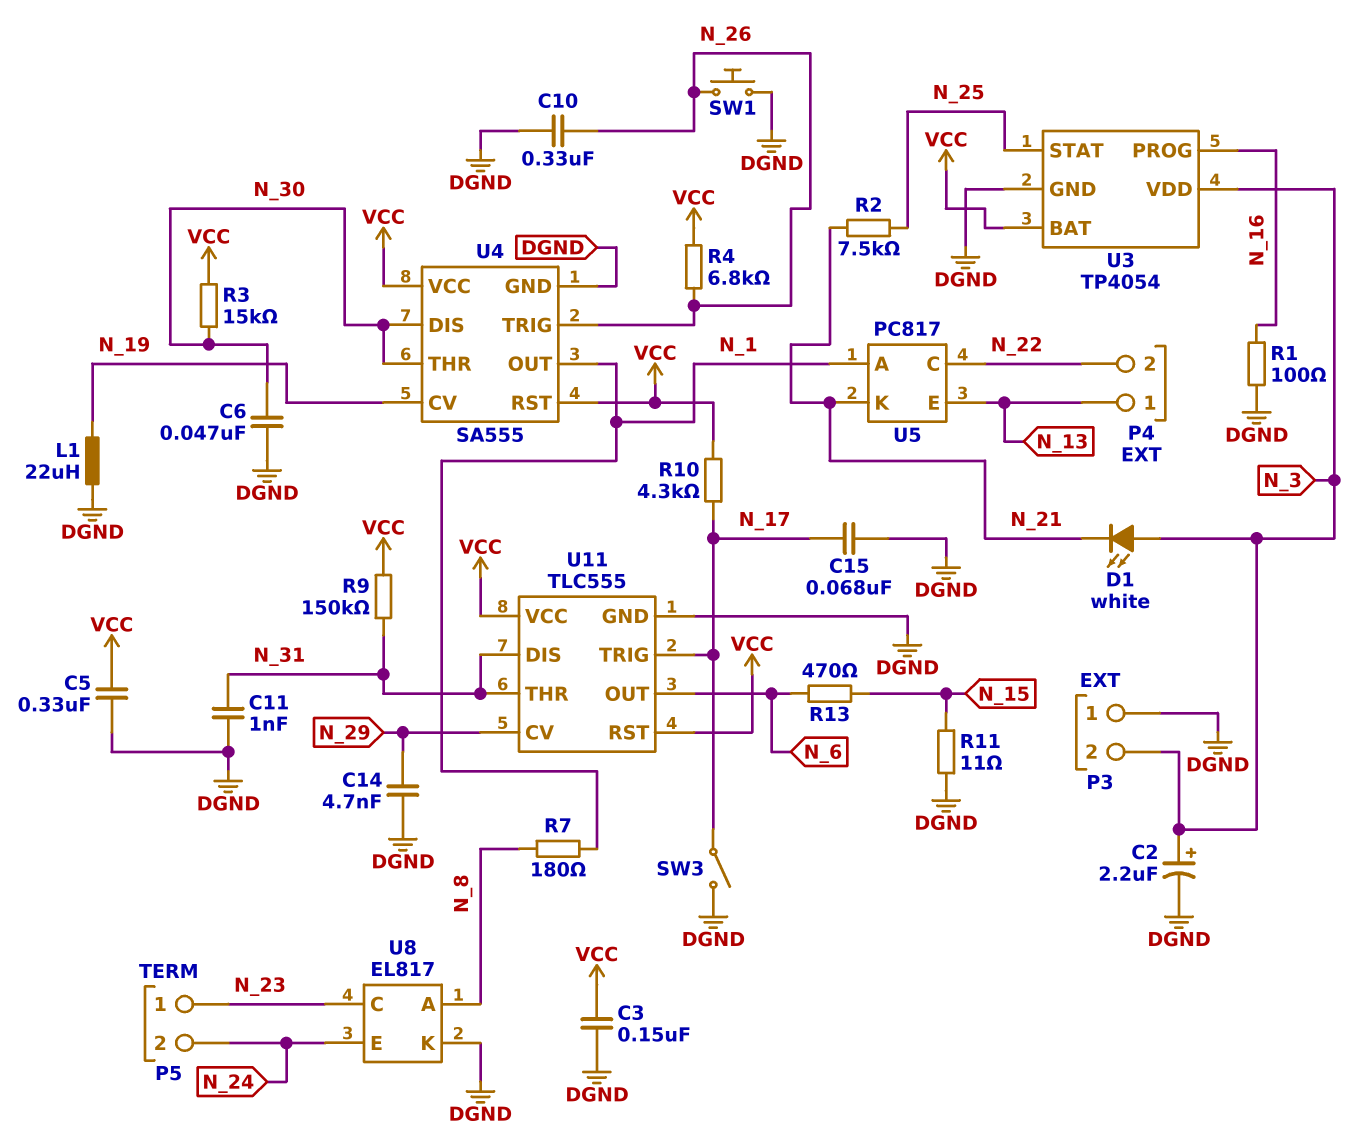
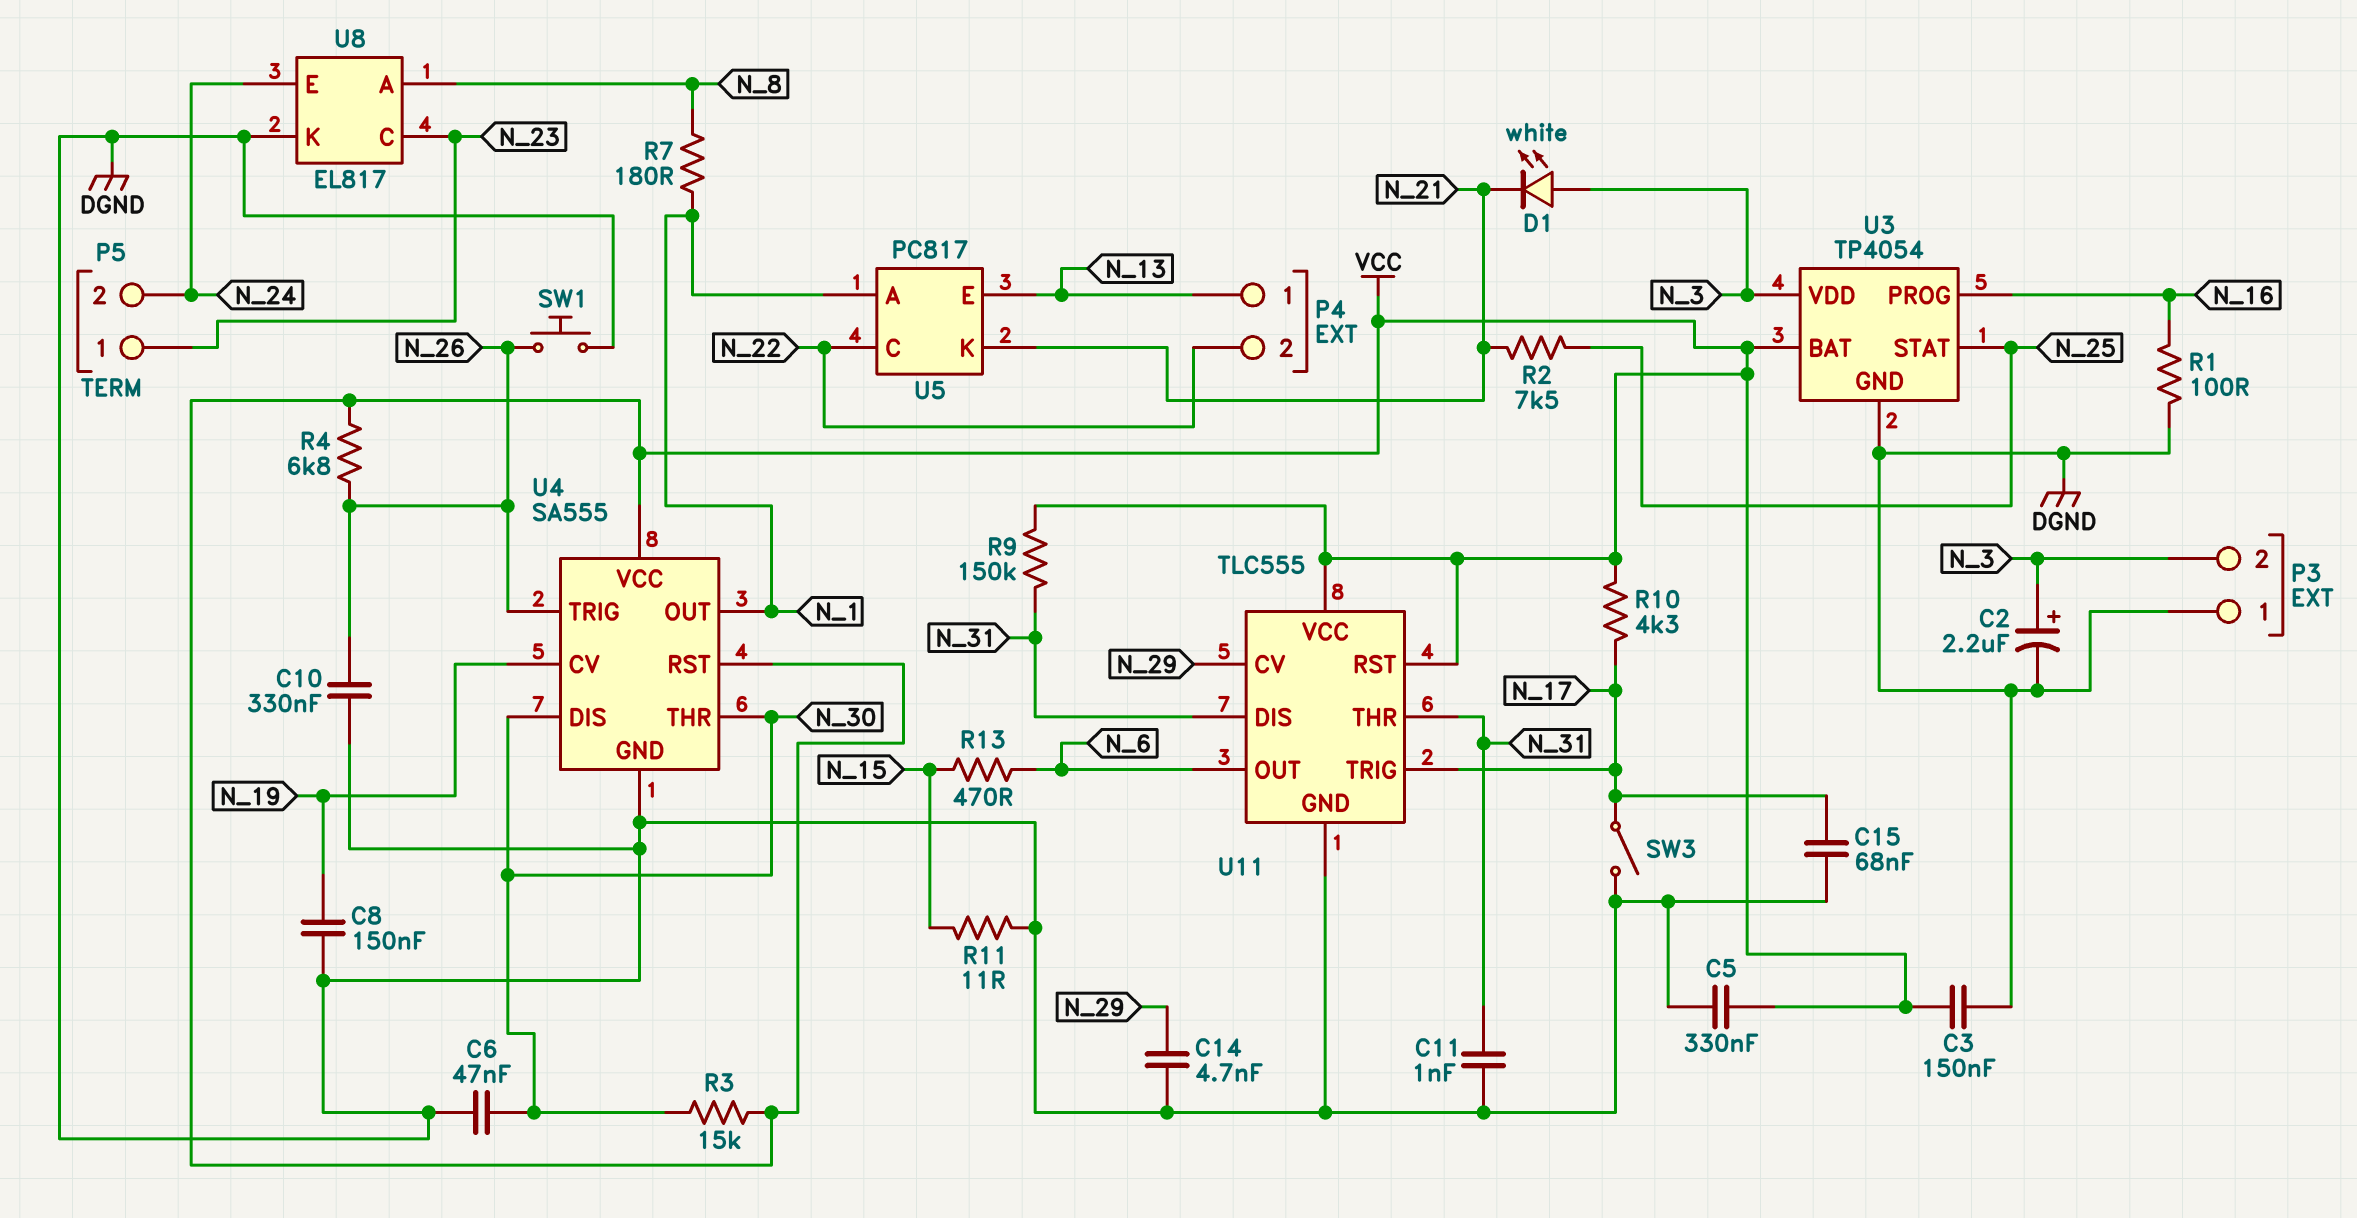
C8: none -> 150nF (DGND, N_19)
L1: 22uH (DGND, N_19) -> none

